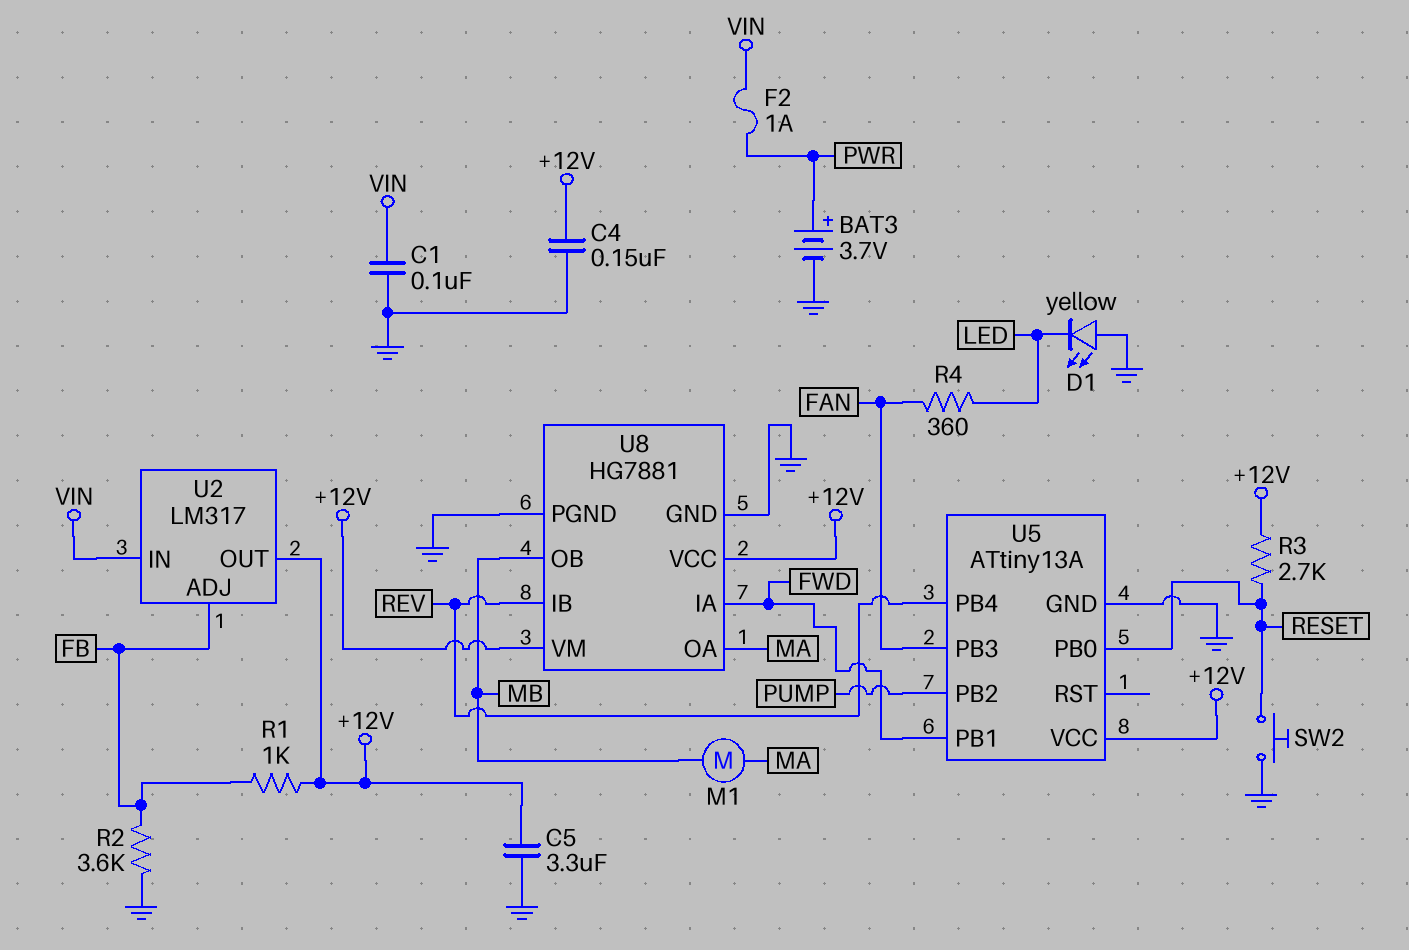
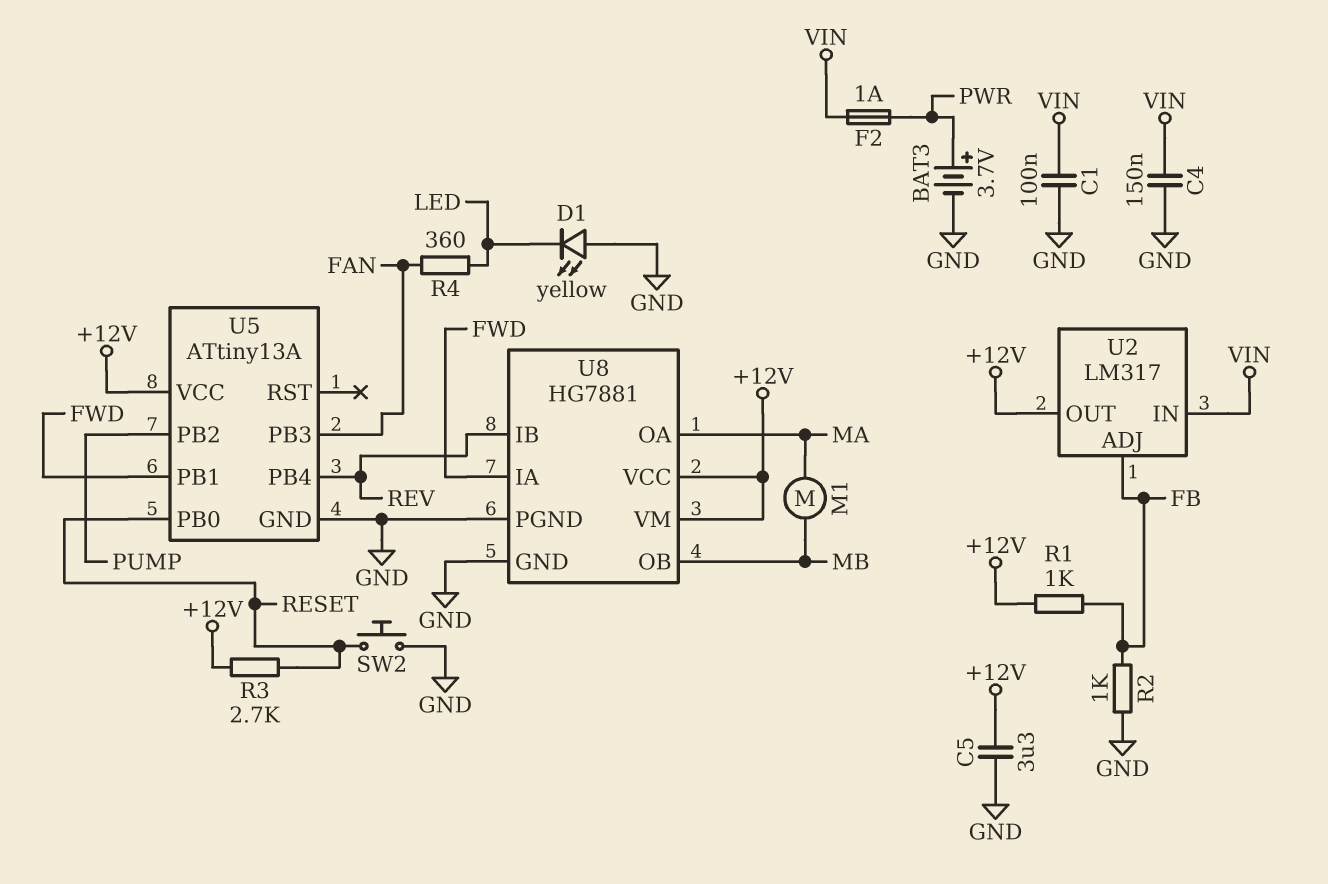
C4: 150nF (+12V, GND) -> 150nF (GND, VIN)
R2: 3.6k (FB, GND) -> 1k (FB, GND)

